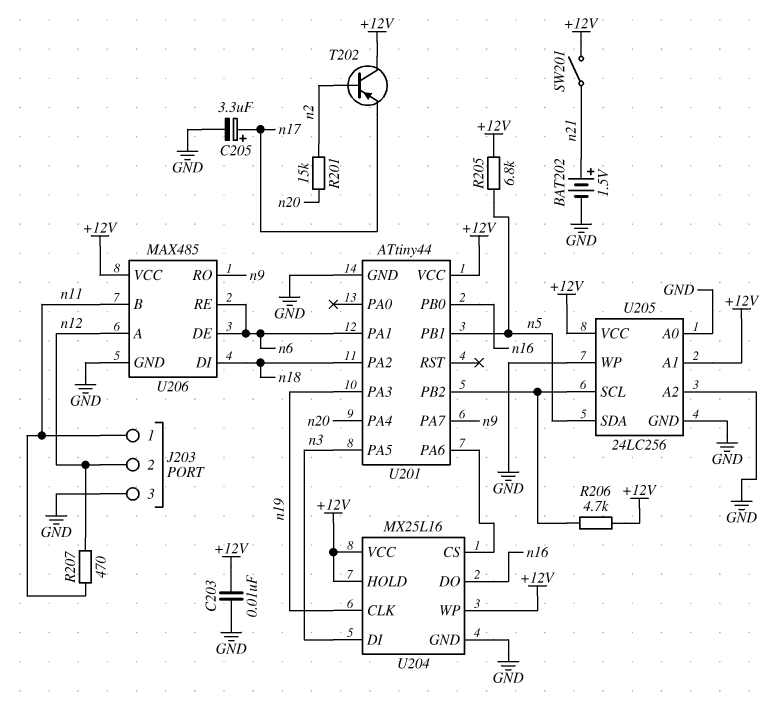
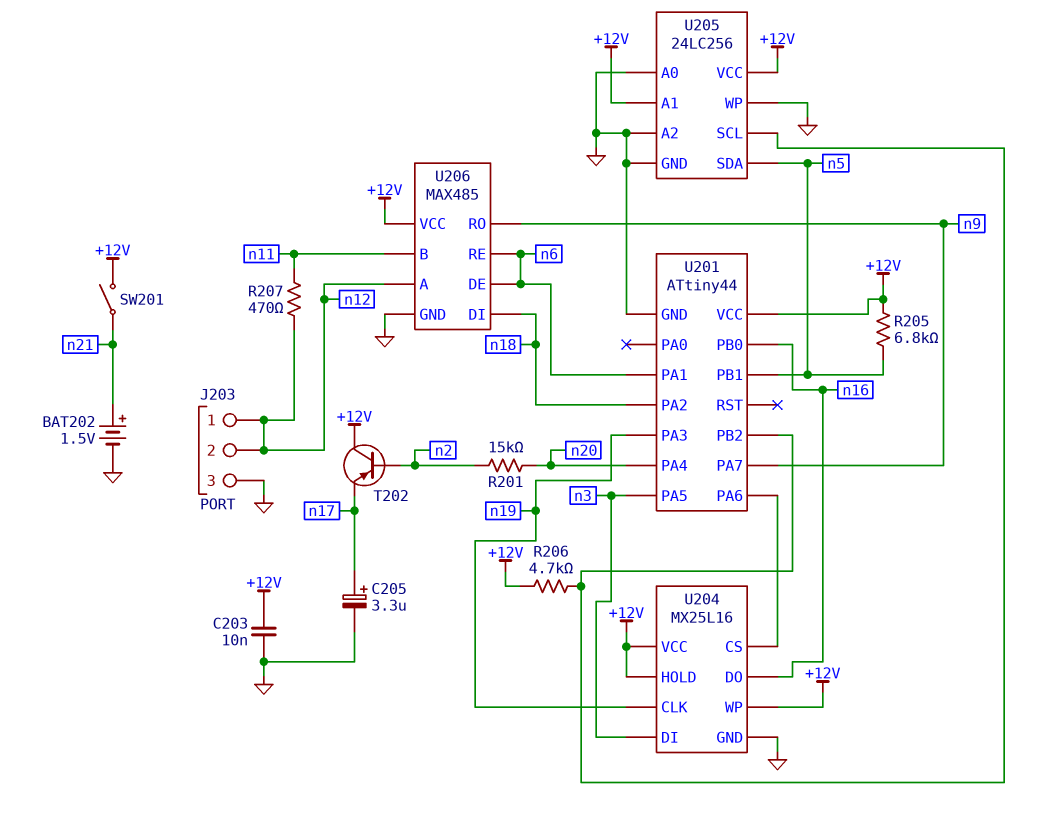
J203 pin 1: n11 -> n12

